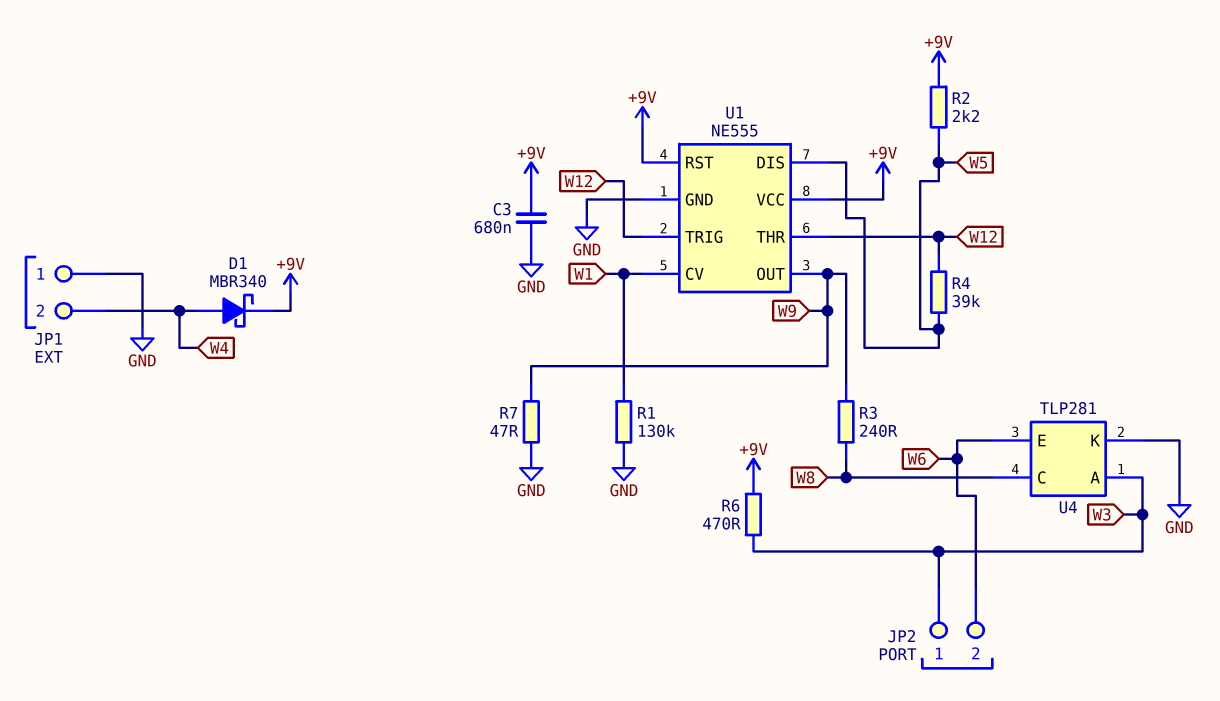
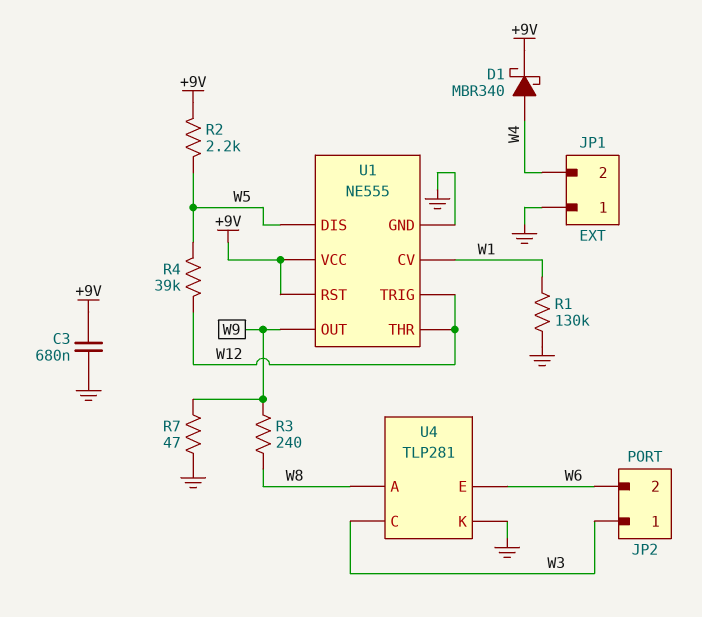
R6: 470 (+9V, W3) -> none
U4 pin A: W3 -> W8
U4 pin C: W8 -> W3

